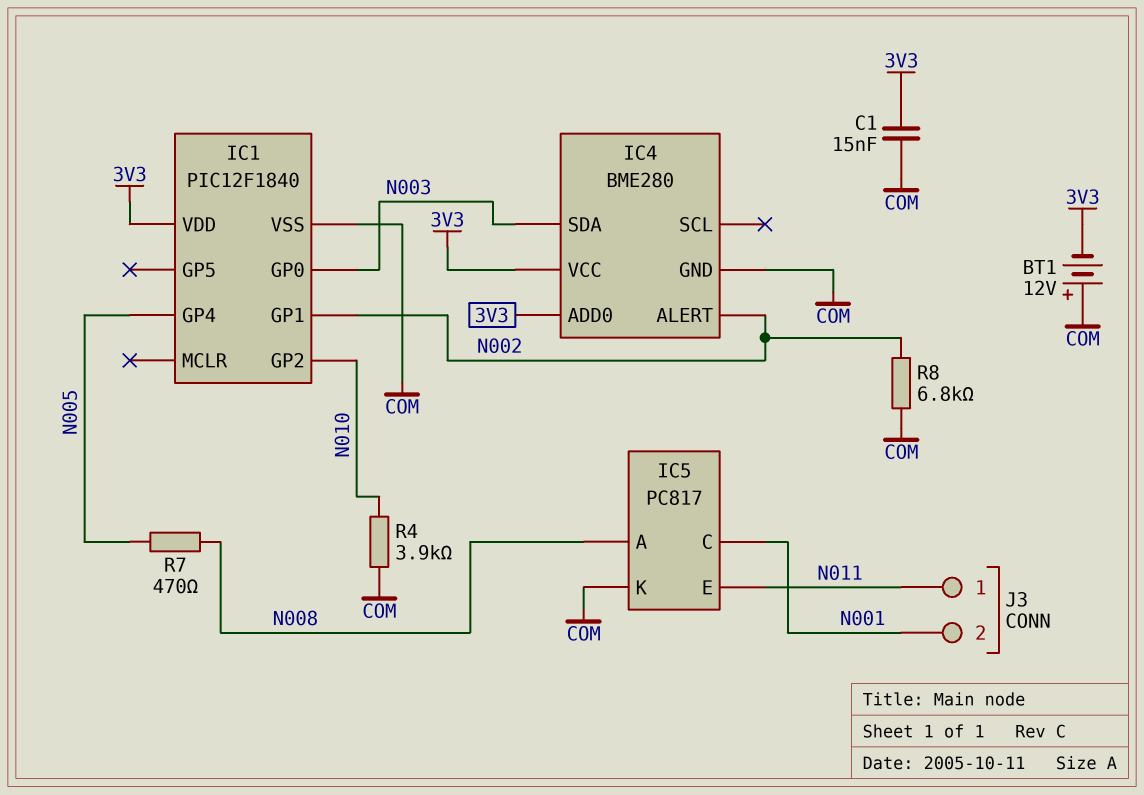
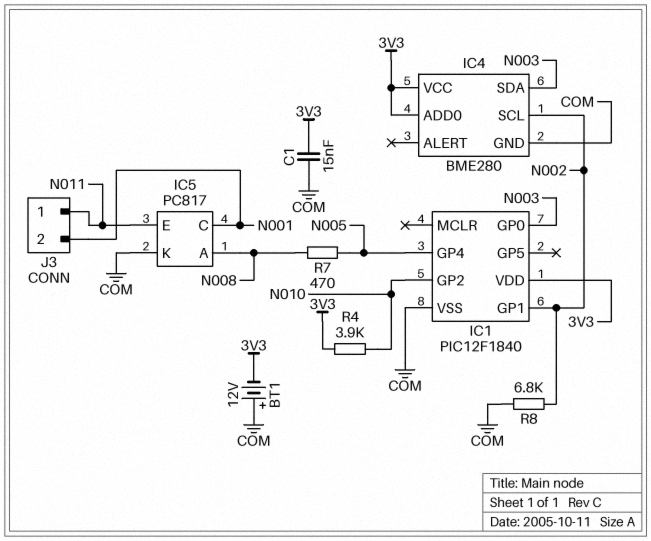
IC4 pin ALERT: N002 -> none
IC4 pin SCL: none -> N002
R4: 3.9k (COM, N010) -> 3.9k (3V3, N010)

